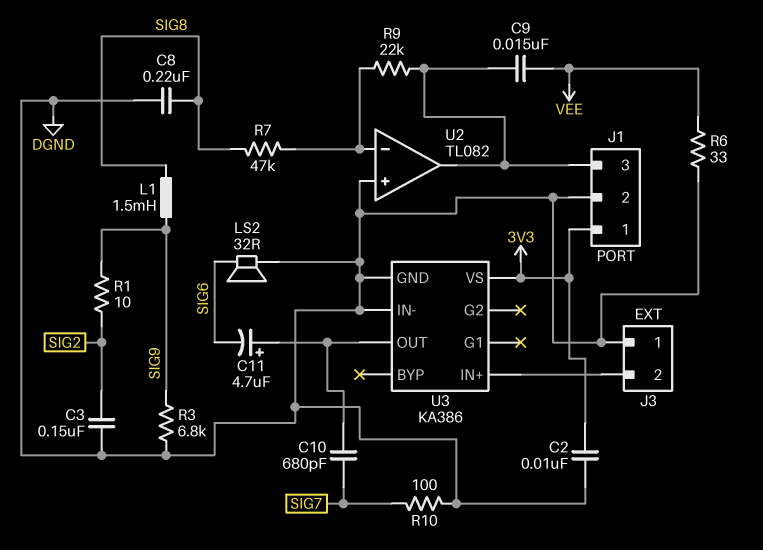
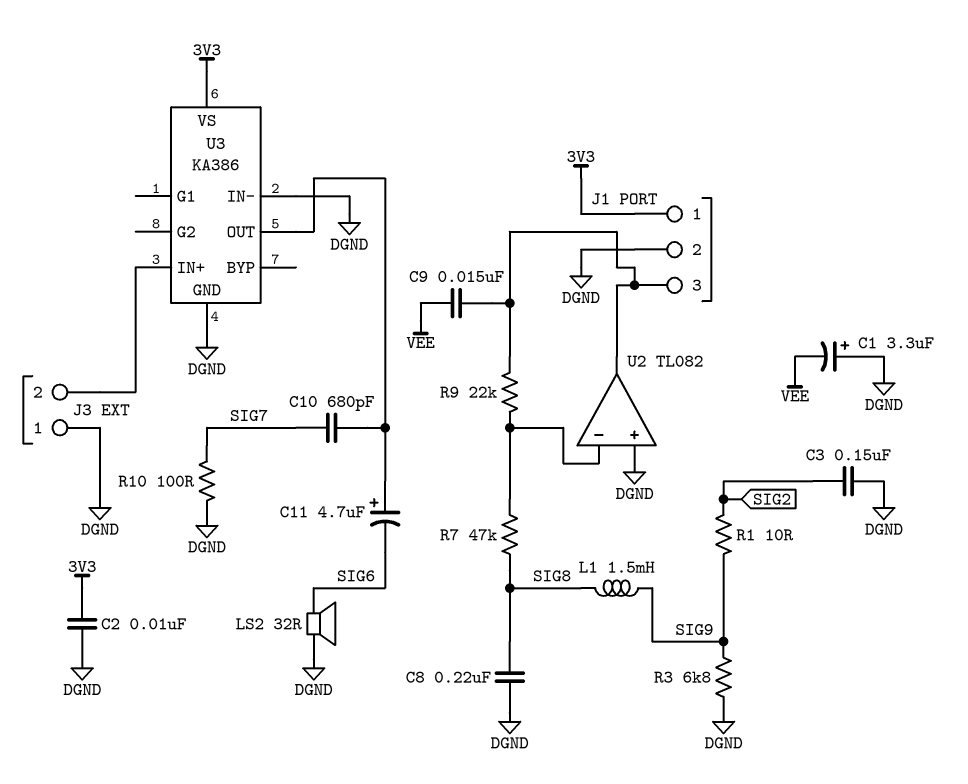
C1: none -> 3.3uF (plus DGND, minus VEE)
R6: 33 (DGND, VEE) -> none

